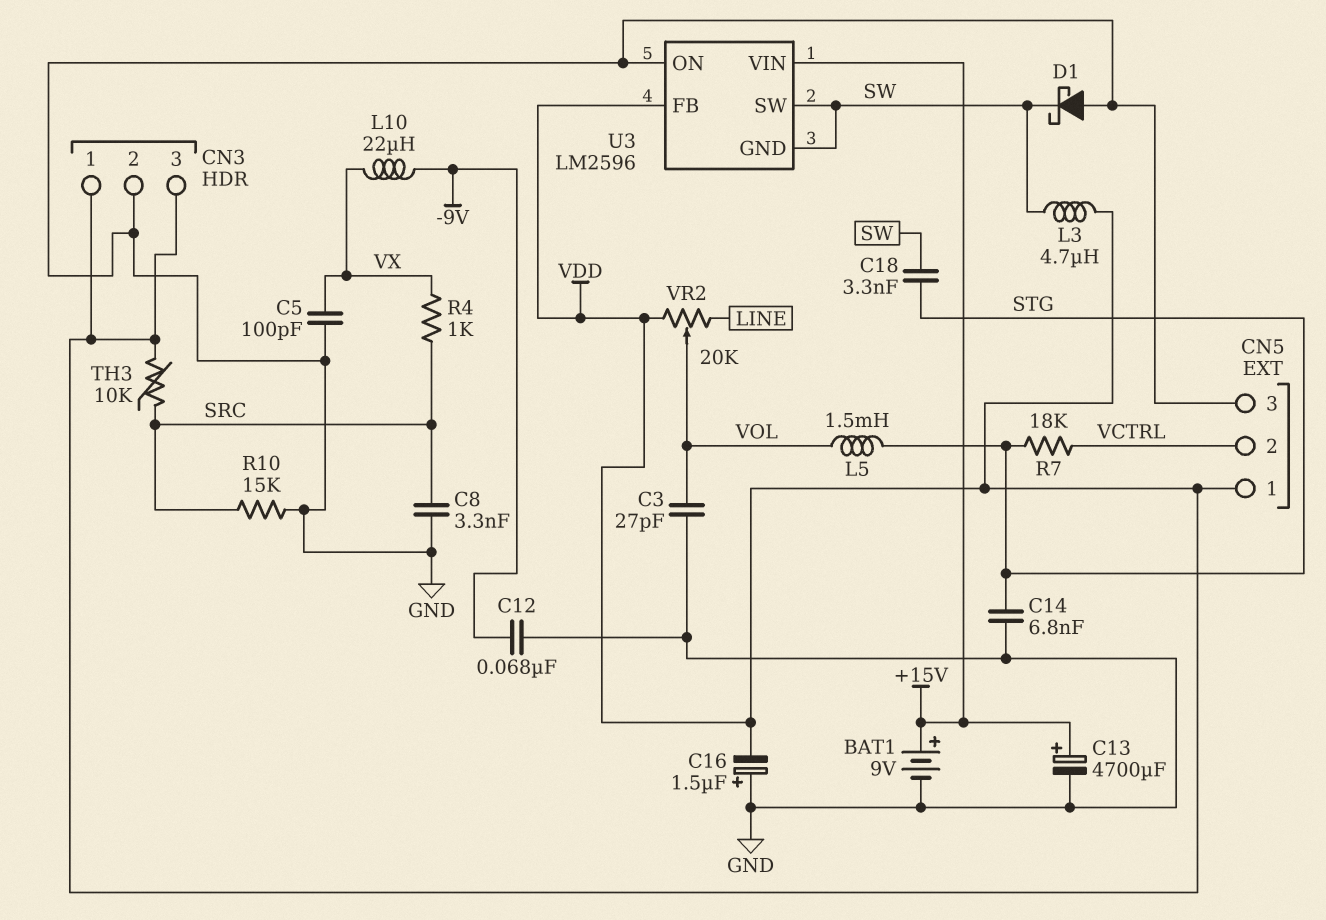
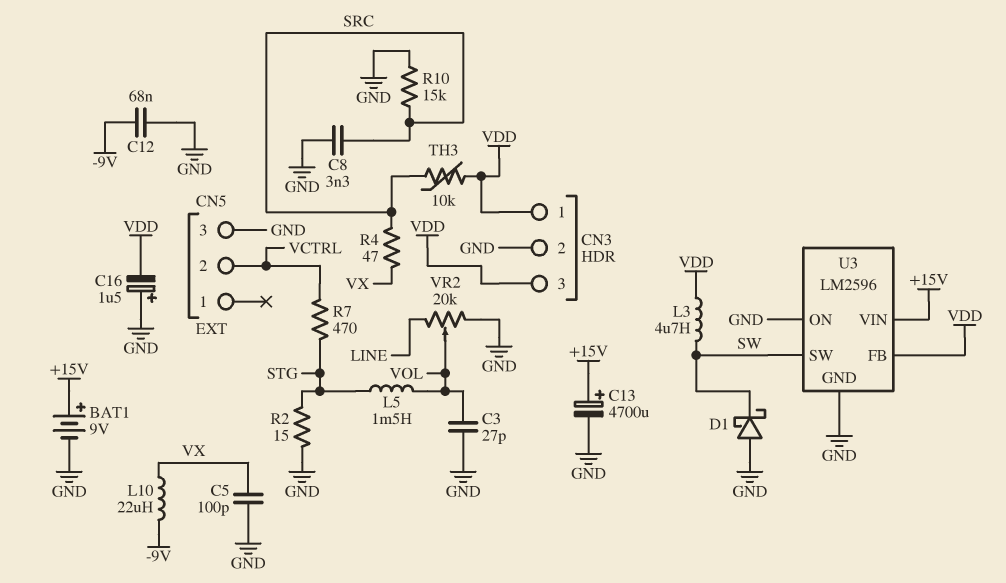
C14: 6.8nF (GND, STG) -> none
C18: 3.3nF (STG, SW) -> none
CN5 pin 1: VDD -> none
R2: none -> 15 (GND, STG)
R4: 1k (SRC, VX) -> 47 (SRC, VX)
R7: 18k (STG, VCTRL) -> 470 (STG, VCTRL)
U3 pin GND: SW -> GND
VR2: 20k (LINE, VDD, wiper VOL) -> 20k (GND, LINE, wiper VOL)

